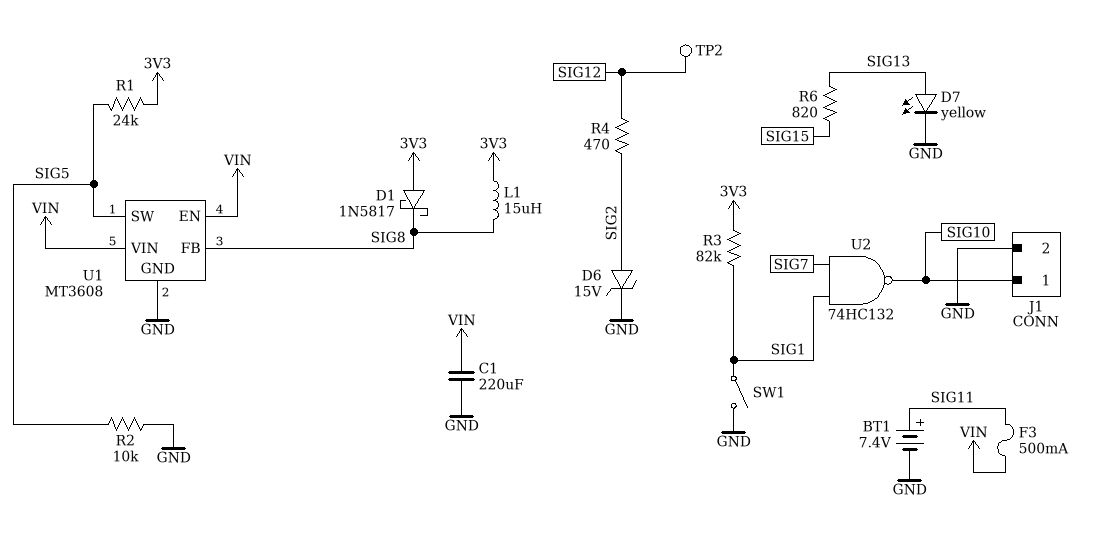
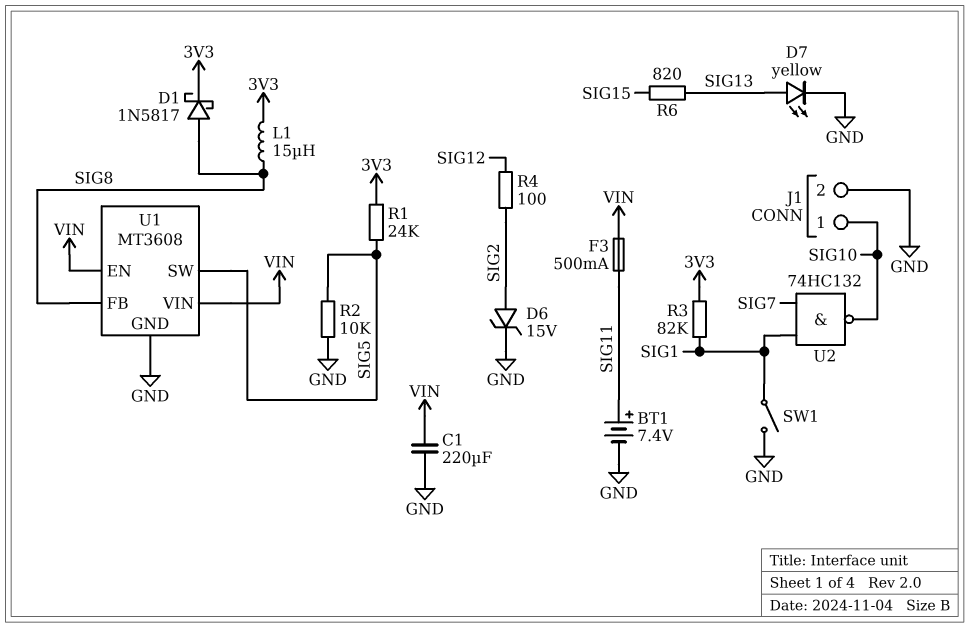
D1: schottky 1N5817 (A 3V3, K SIG8) -> schottky 1N5817 (A SIG8, K 3V3)
R4: 470 (SIG2, SIG12) -> 100 (SIG2, SIG12)
TP2: test point (SIG12) -> none

